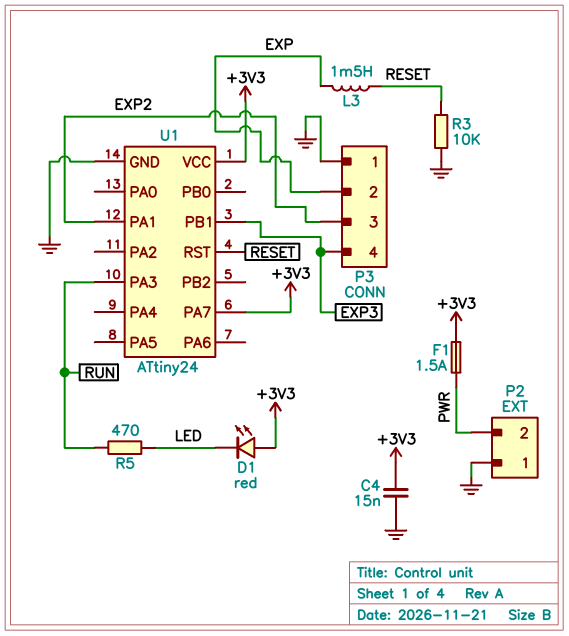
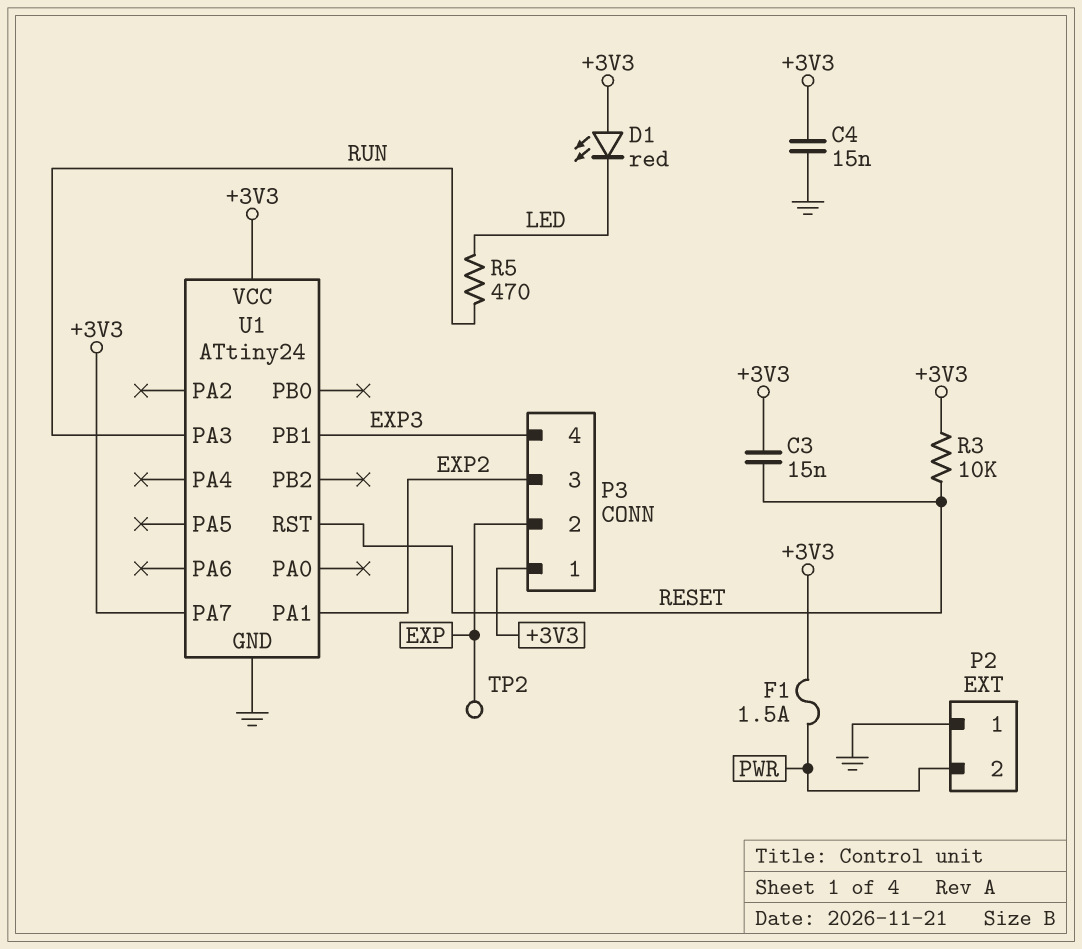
C3: none -> 15nF (+3V3, RESET)
L3: 1.5mH (EXP, RESET) -> none
P3 pin 1: GND -> +3V3
R3: 10k (GND, RESET) -> 10k (+3V3, RESET)
TP2: none -> test point (EXP)

